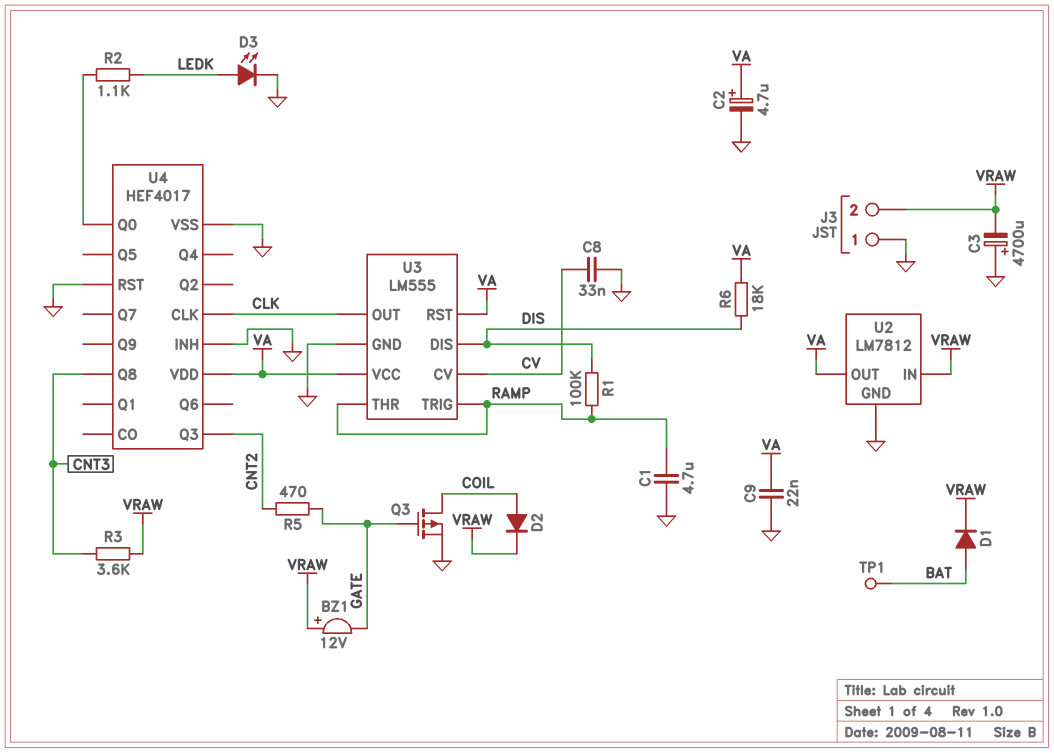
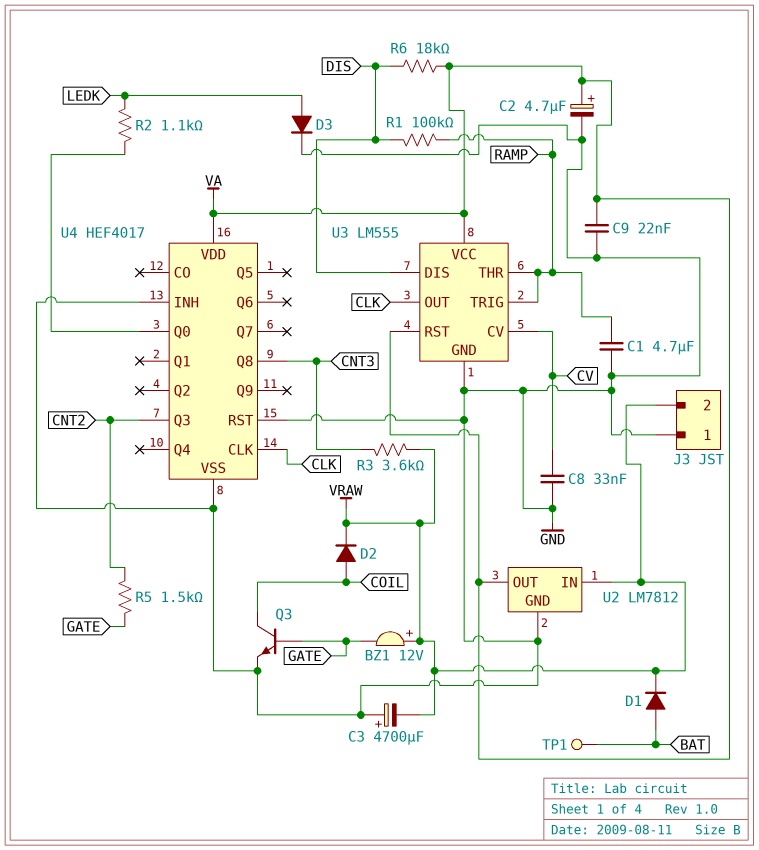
D3: LED (A LEDK, K GND) -> diode (A LEDK, K GND)
Q3: PMOS (G GATE, D COIL, S GND) -> NPN (B GATE, C COIL, E GND)
R5: 470 (CNT2, GATE) -> 1.5k (CNT2, GATE)

